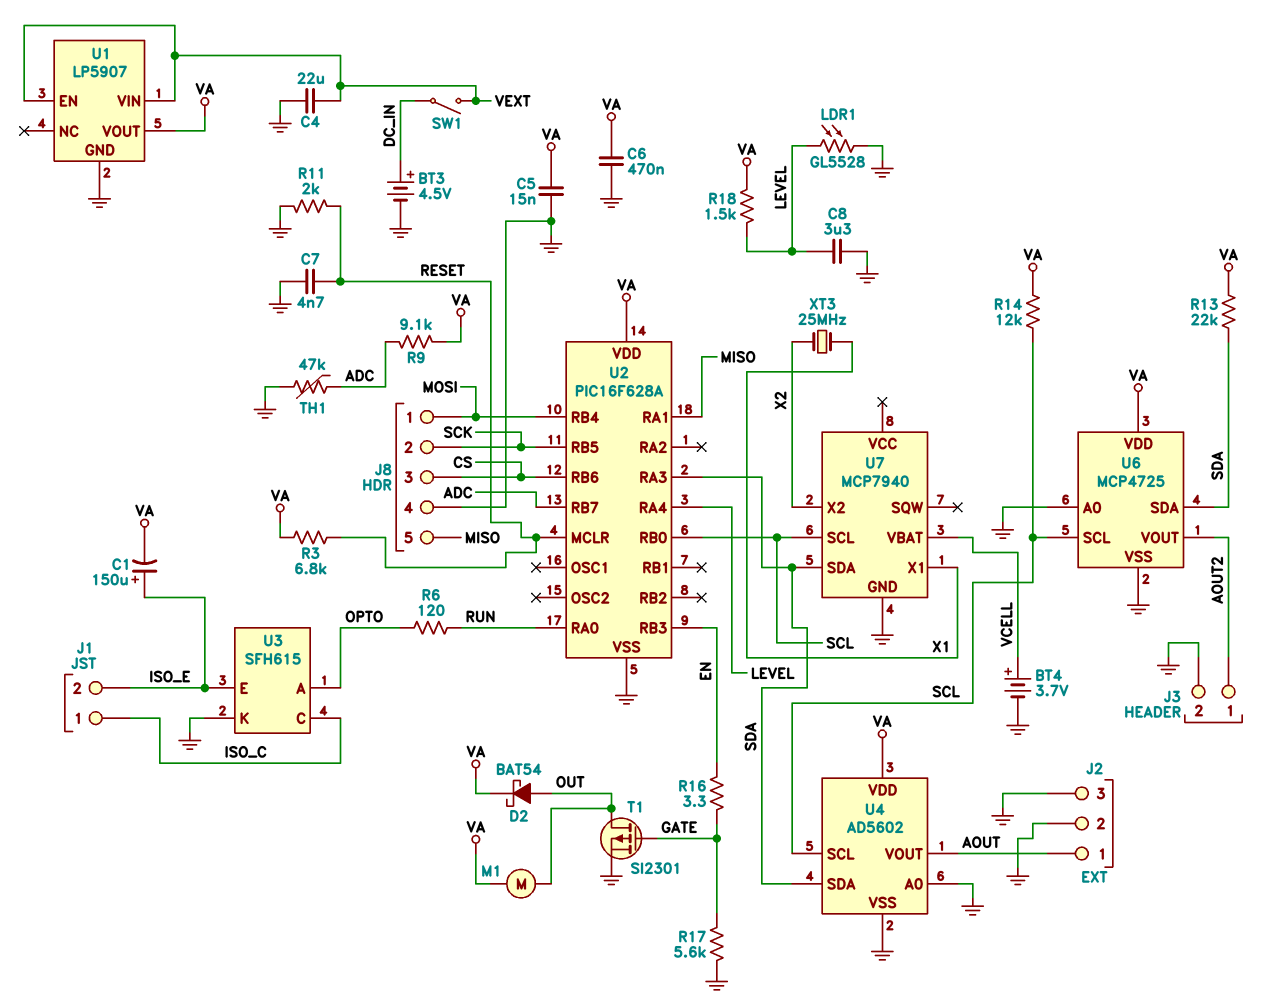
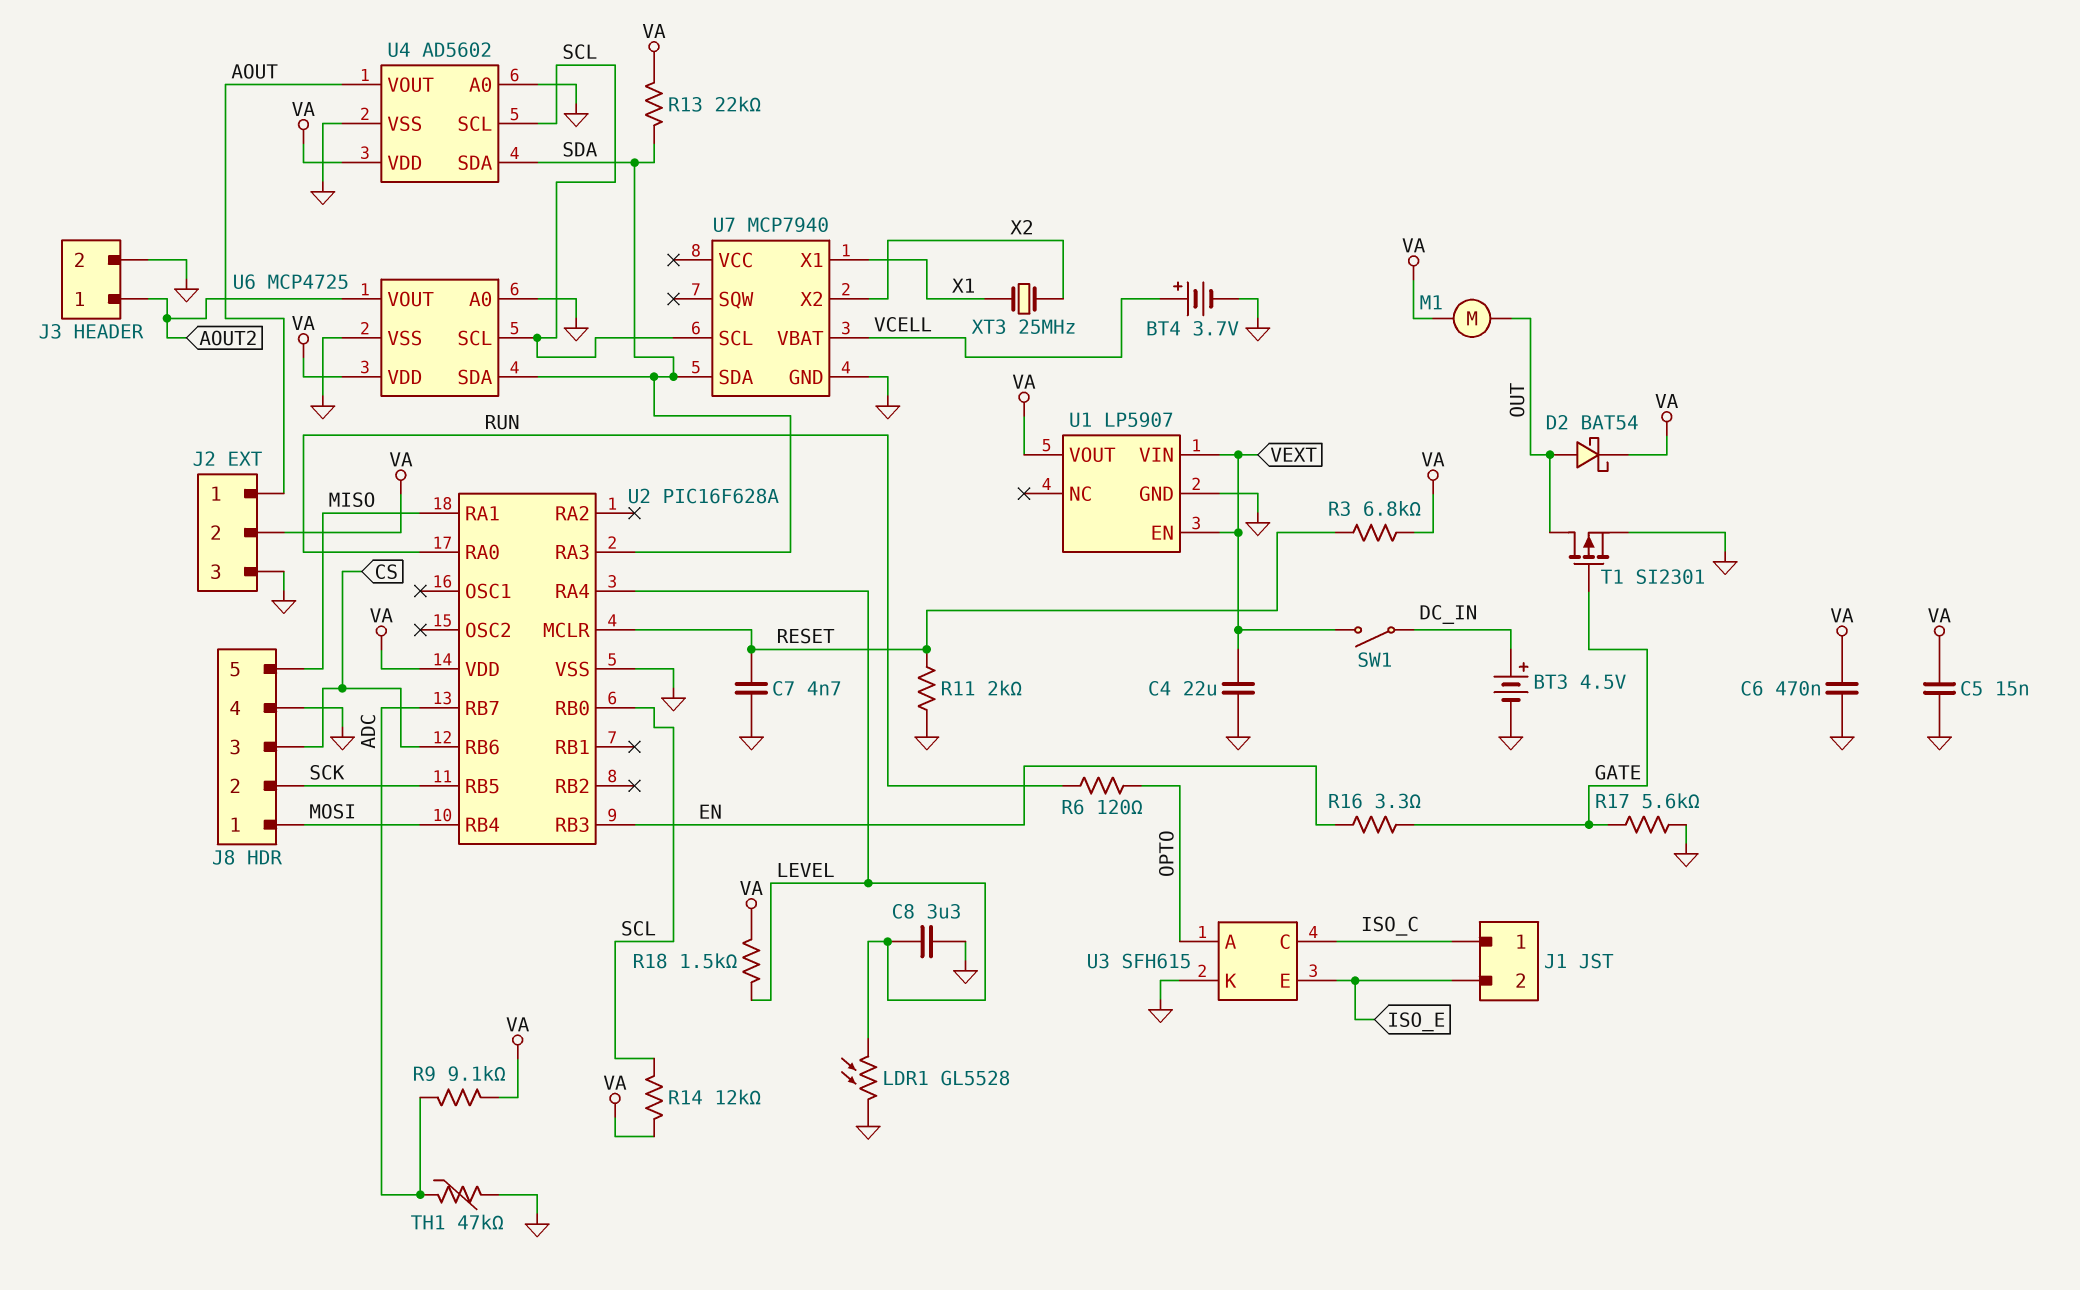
C1: 150uF (plus ISO_E, minus VA) -> none
J2 pin 2: GND -> VA

